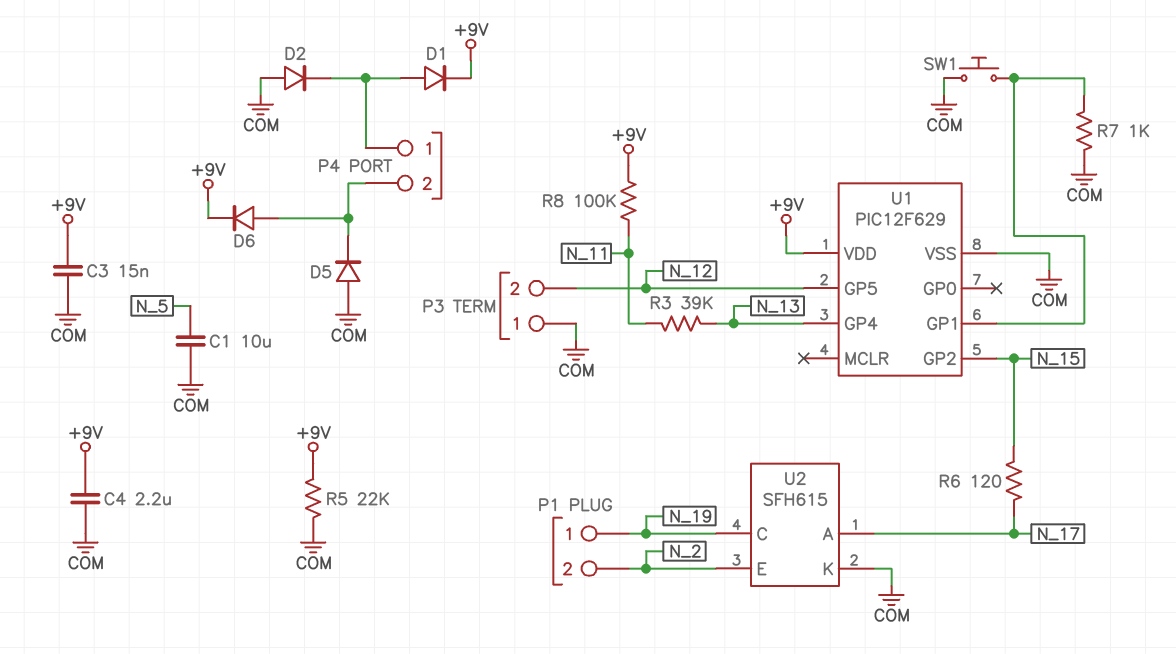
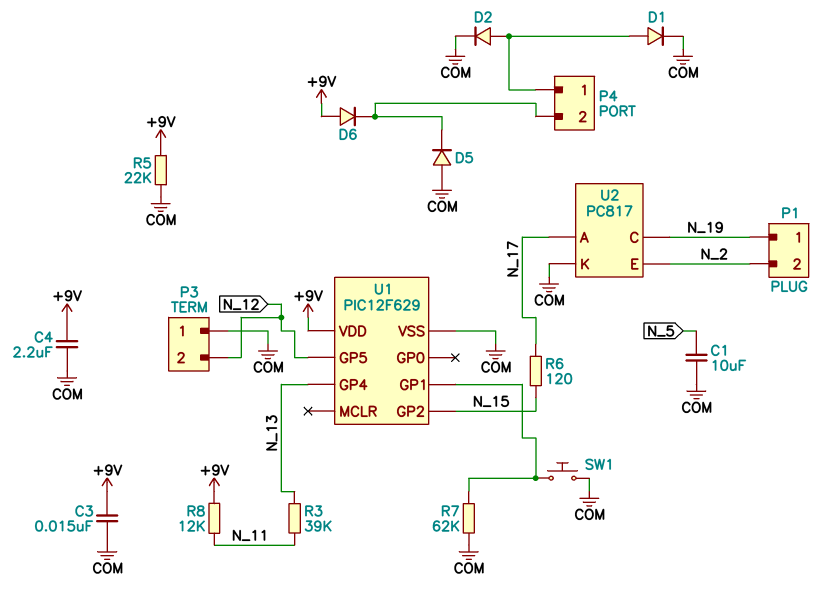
D1: diode (A P4/1, K +9V) -> diode (A P4/1, K COM)
D2: diode (A COM, K P4/1) -> diode (A P4/1, K COM)
D6: diode (A P4/2, K +9V) -> diode (A +9V, K P4/2)
R7: 1k (COM, U1/GP1) -> 62k (COM, U1/GP1)
R8: 100k (+9V, N_11) -> 12k (+9V, N_11)
U2: SFH615 -> PC817

